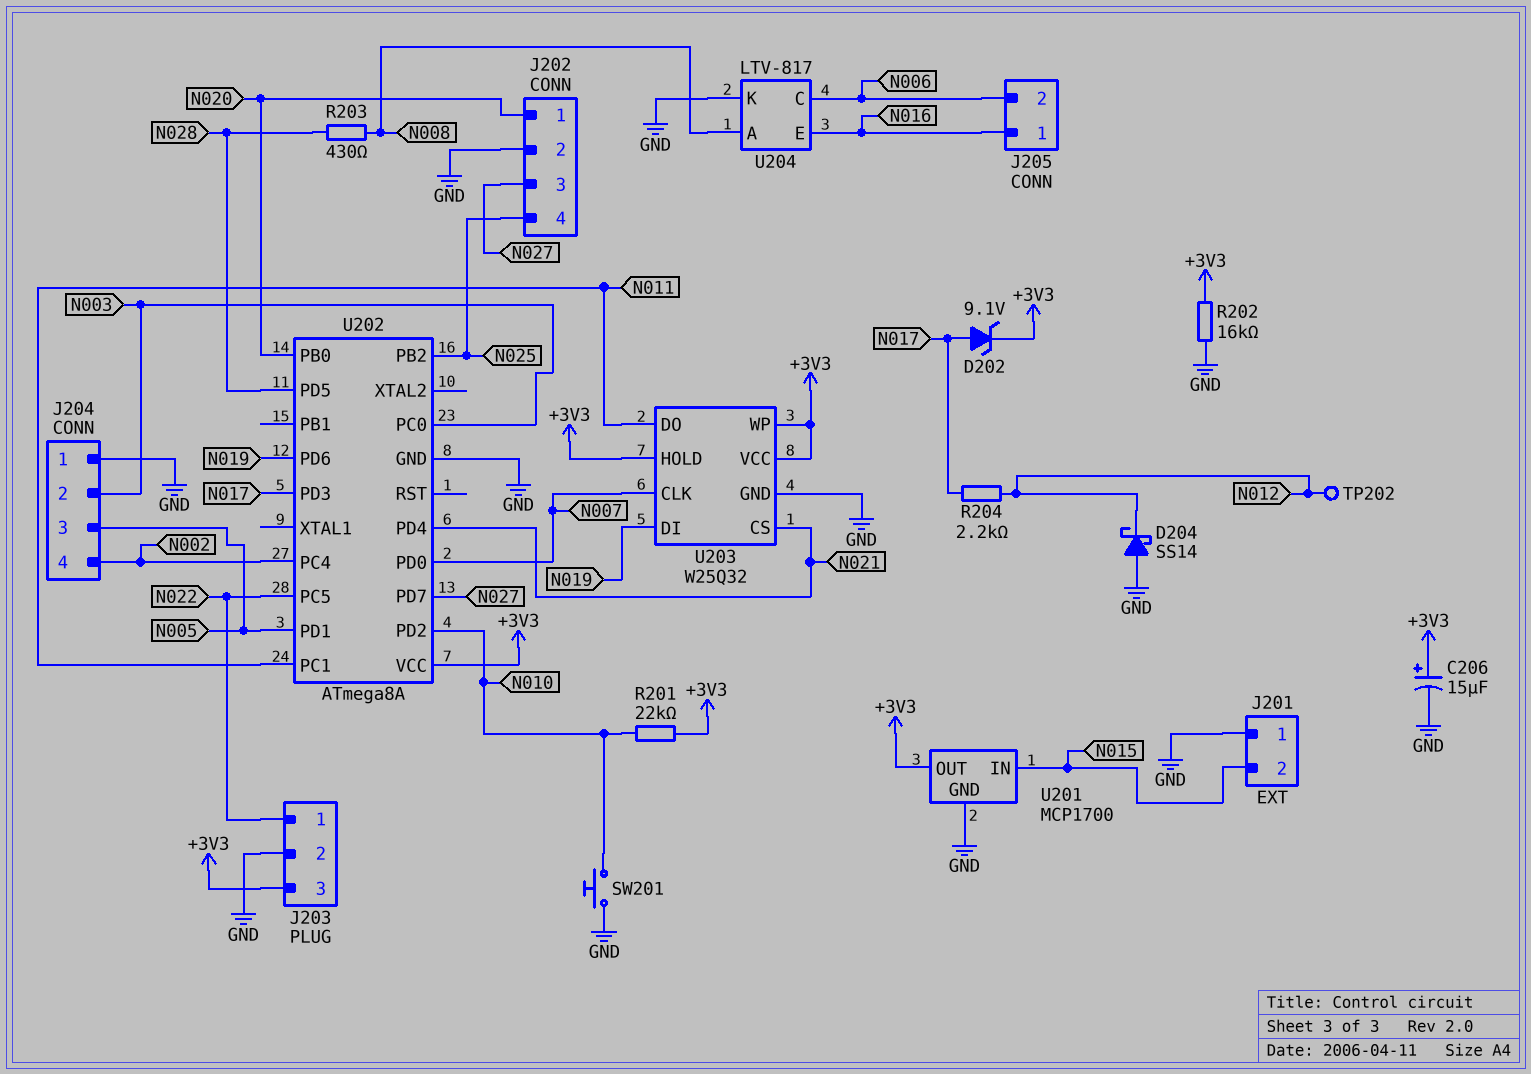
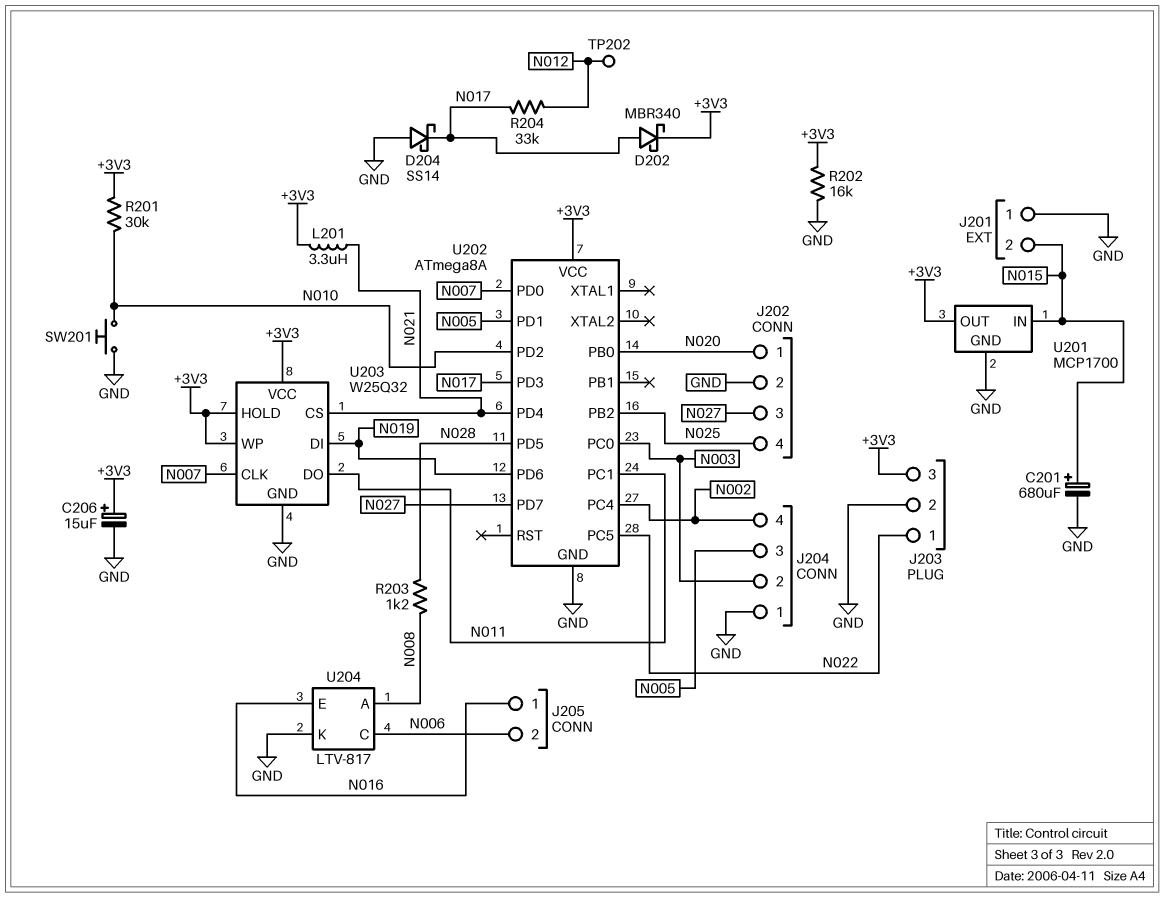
C201: none -> 680uF (plus N015, minus GND)
D202: zener 9.1V (A N017, K +3V3) -> schottky MBR340 (A N017, K +3V3)
D204: schottky SS14 (A GND, K N012) -> schottky SS14 (A GND, K N017)
L201: none -> 3.3uH (+3V3, N021)
R201: 22k (+3V3, N010) -> 30k (+3V3, N010)
R203: 430 (N008, N028) -> 1.2k (N008, N028)
R204: 2.2k (N012, N017) -> 33k (N012, N017)

